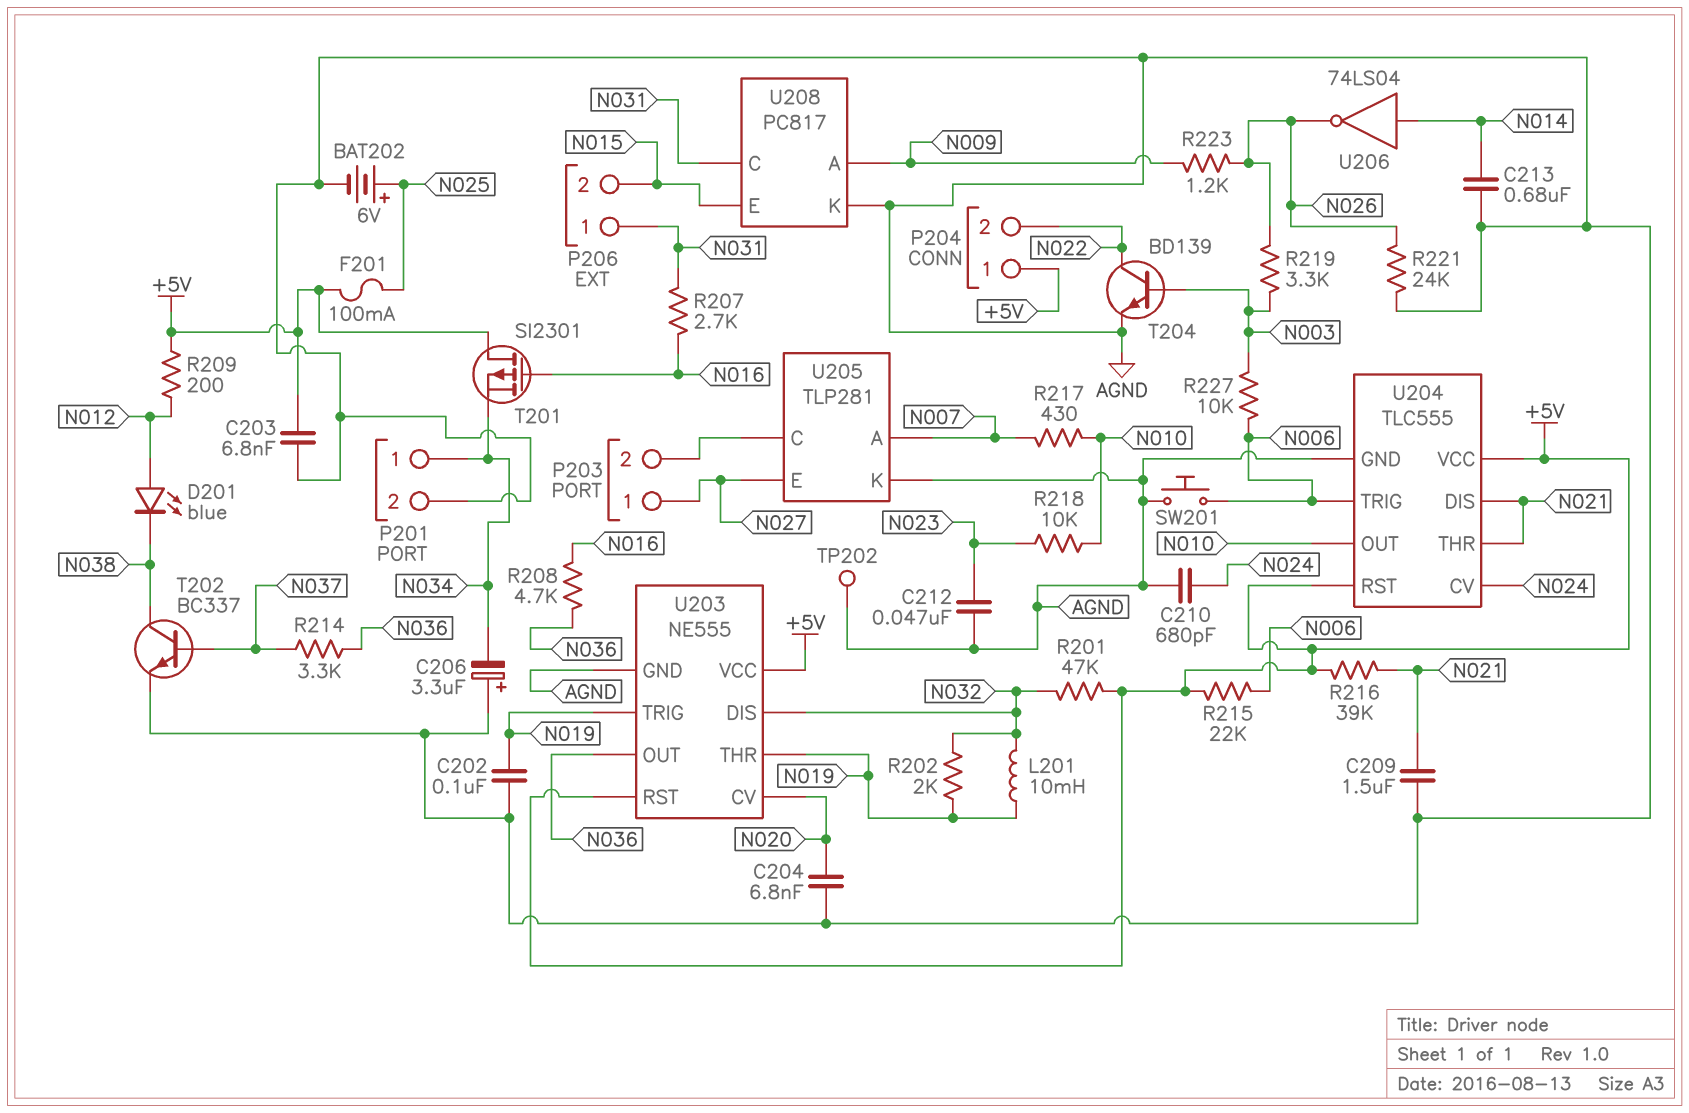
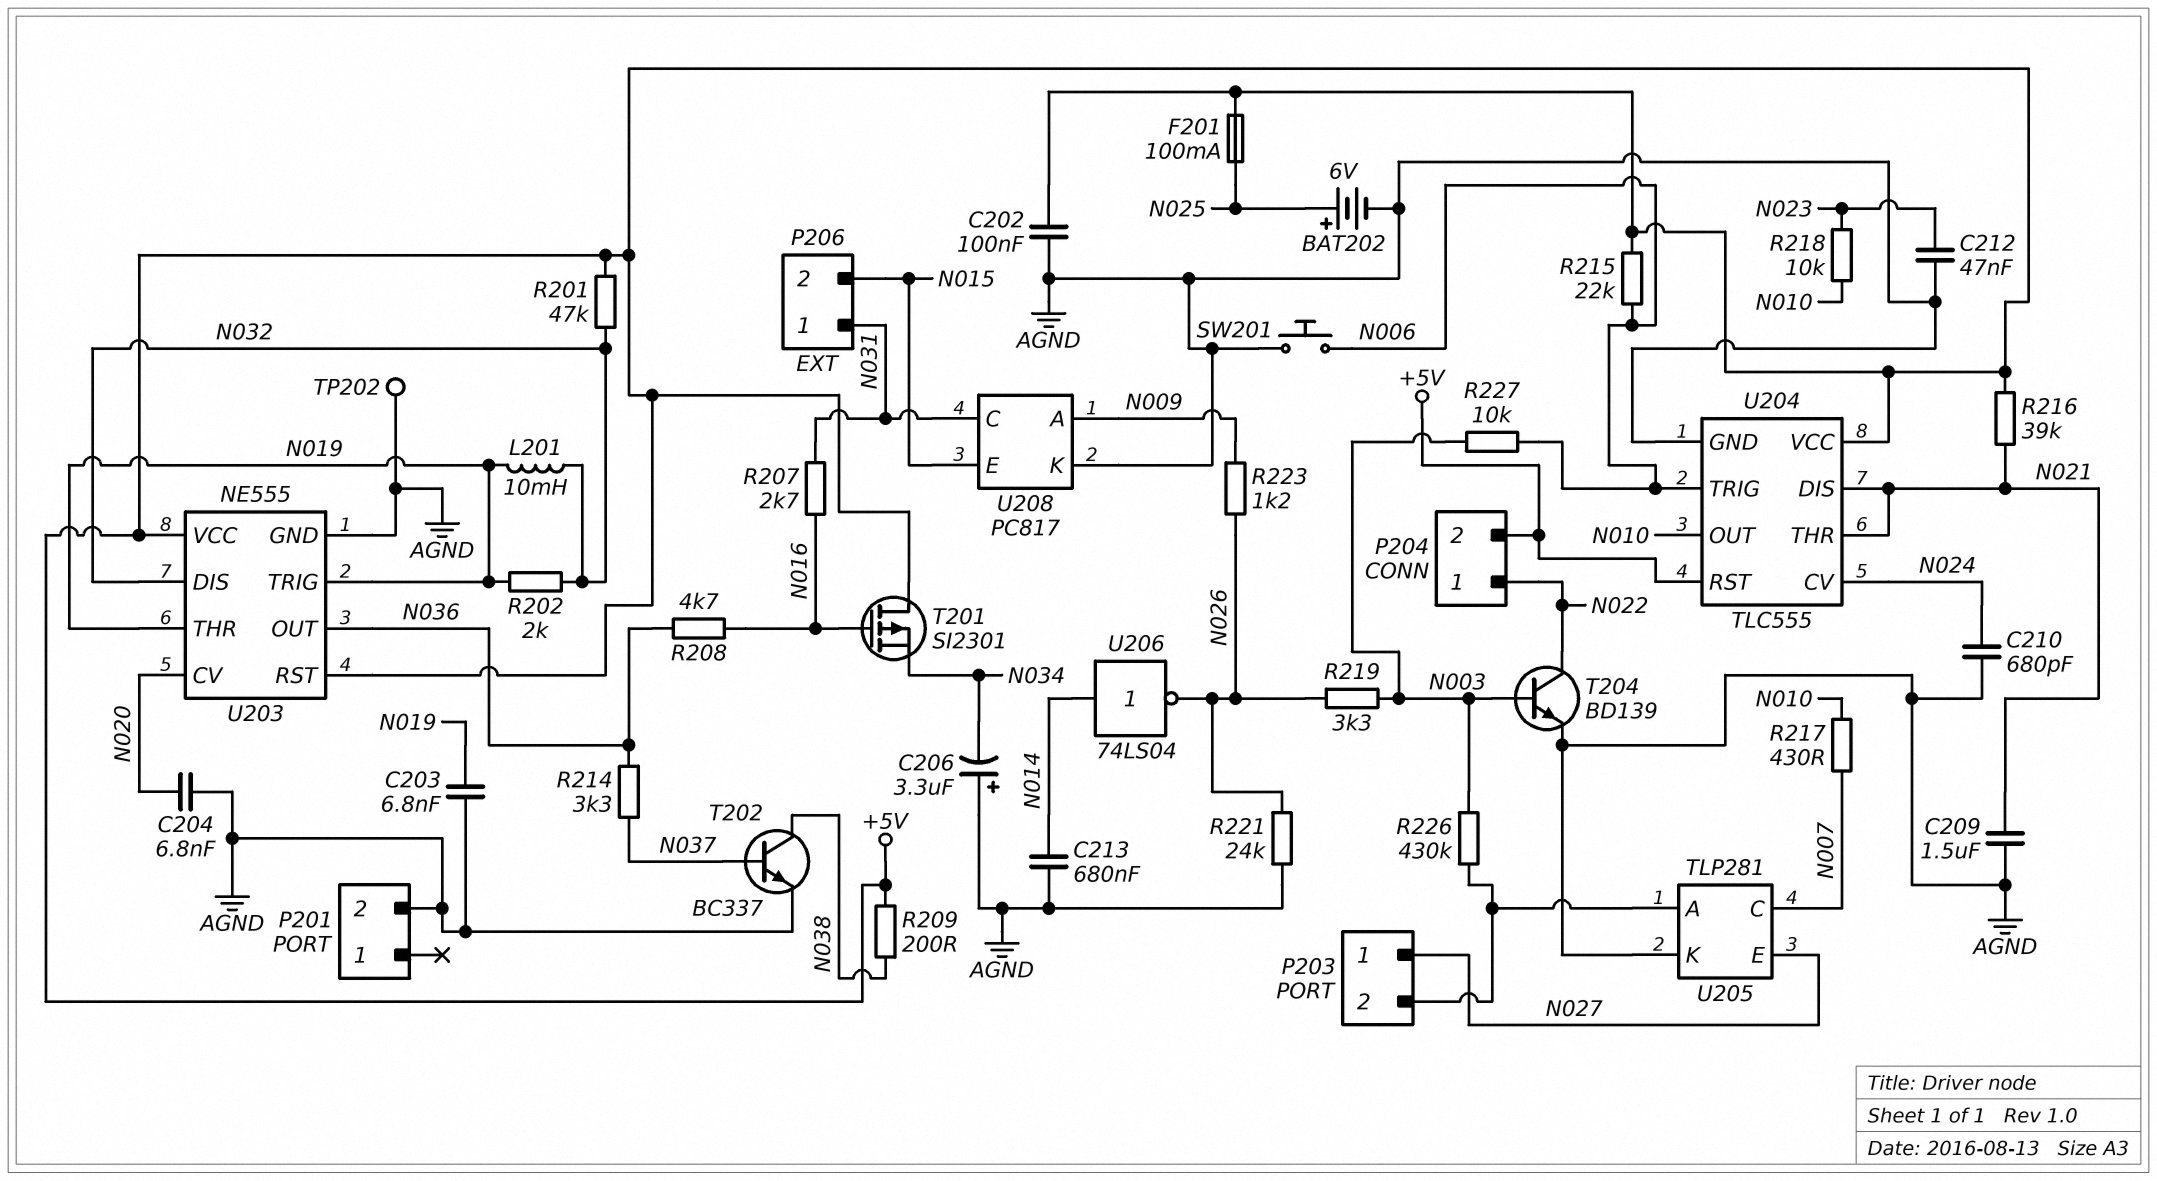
C202: 100nF (AGND, N019) -> 100nF (+5V, AGND)
C203: 6.8nF (+5V, AGND) -> 6.8nF (AGND, N019)
D201: LED blue (A N012, K N038) -> none
P201 pin 1: N034 -> none
P204 pin 1: +5V -> N022
P204 pin 2: N022 -> +5V
R209: 200 (+5V, N012) -> 200 (+5V, N038)
R226: none -> 430k (N003, P203/2)
U205 pin A: N007 -> P203/2
U205 pin C: P203/2 -> N007

